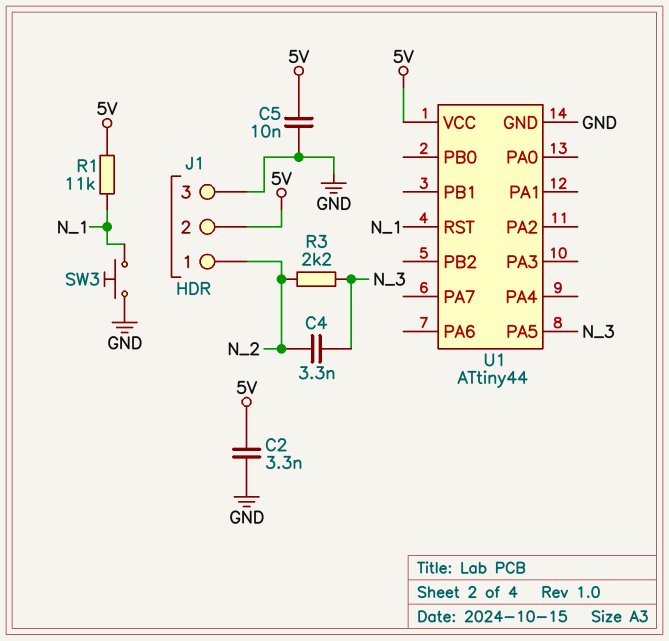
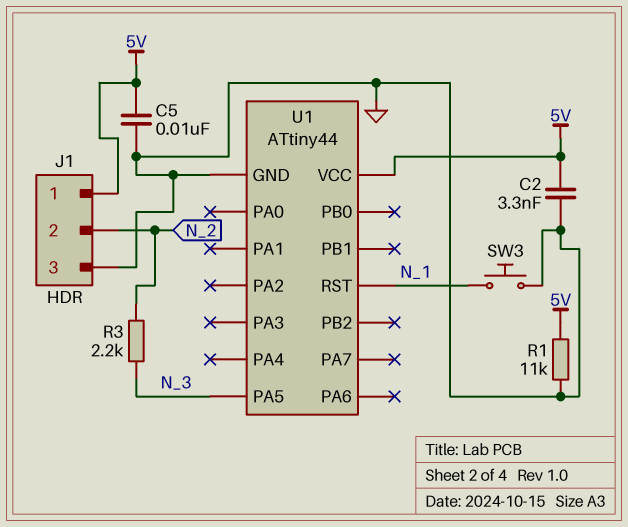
C4: 3.3nF (N_2, N_3) -> none
J1 pin 1: N_2 -> 5V
J1 pin 2: 5V -> N_2
R1: 11k (5V, N_1) -> 11k (5V, GND)

